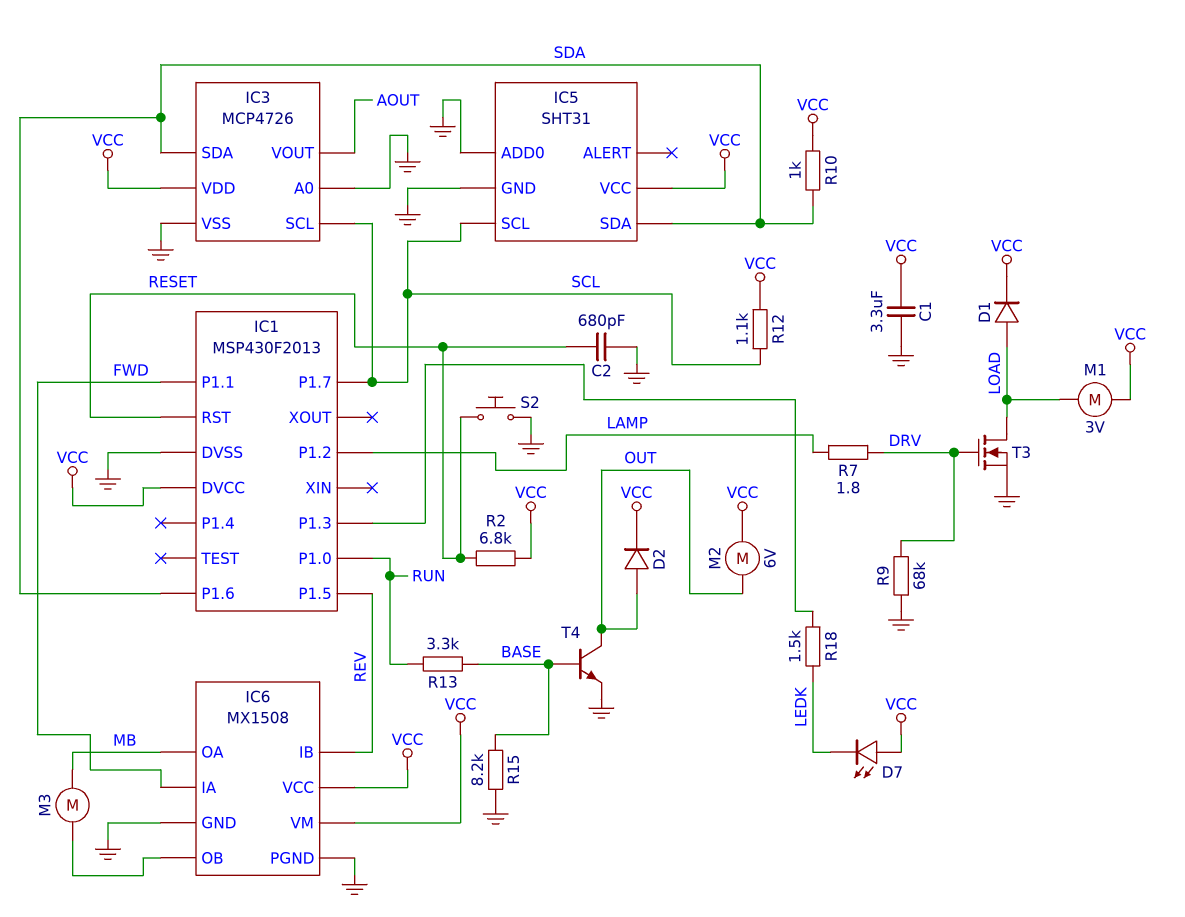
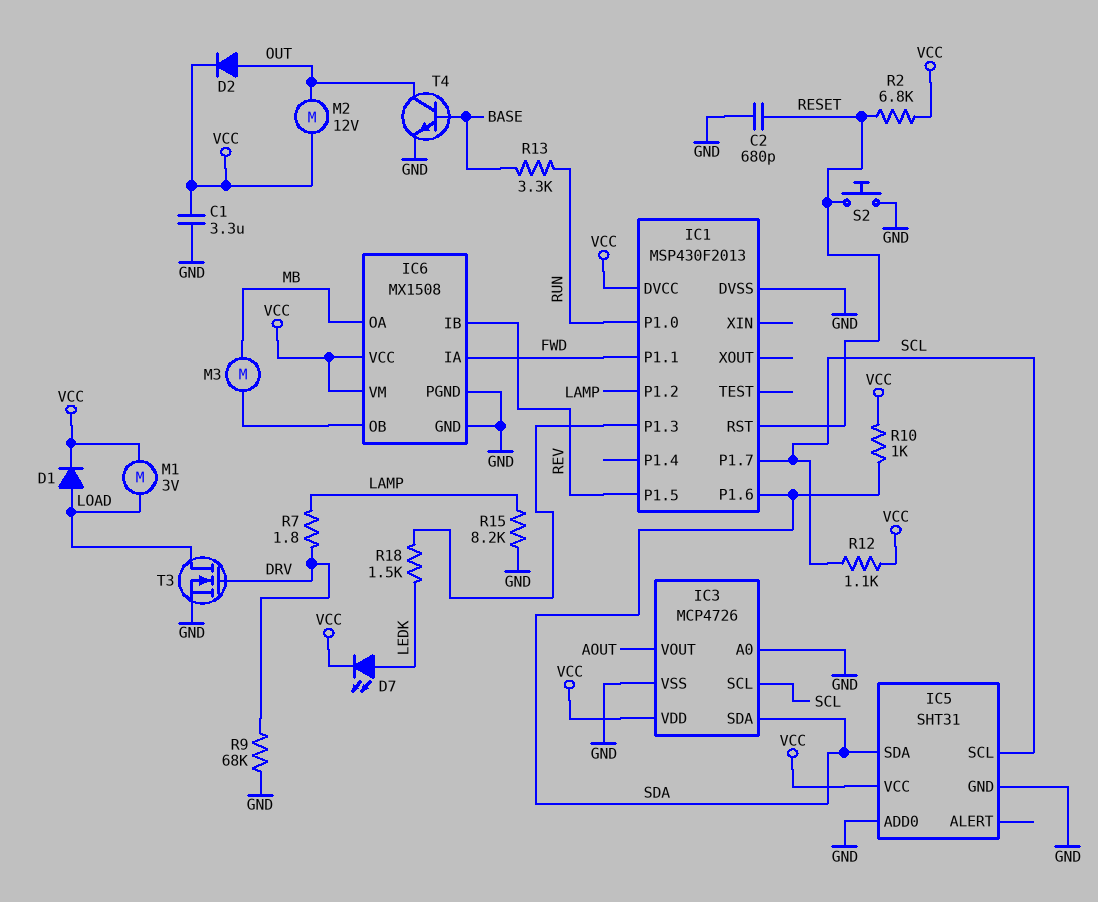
D7: LED (A VCC, K LEDK) -> LED (A LEDK, K VCC)
M2: motor 6V (OUT, VCC) -> motor 12V (OUT, VCC)
R15: 8.2k (BASE, GND) -> 8.2k (GND, LAMP)

